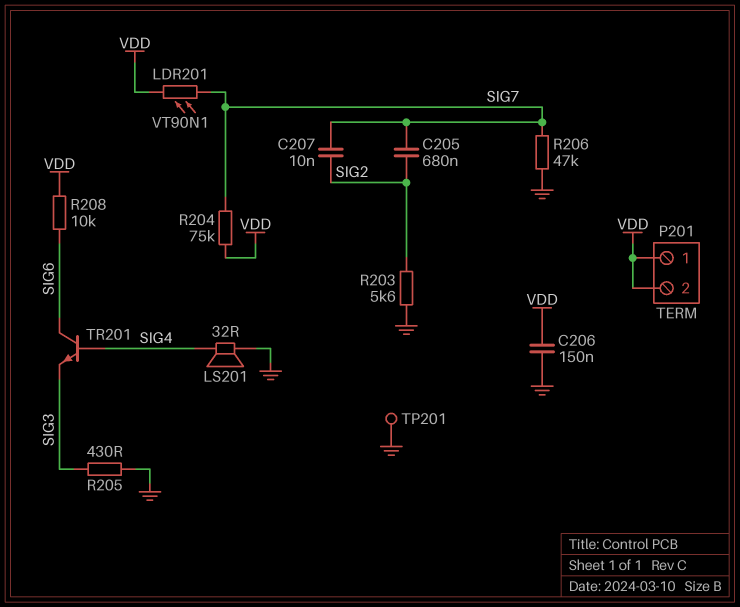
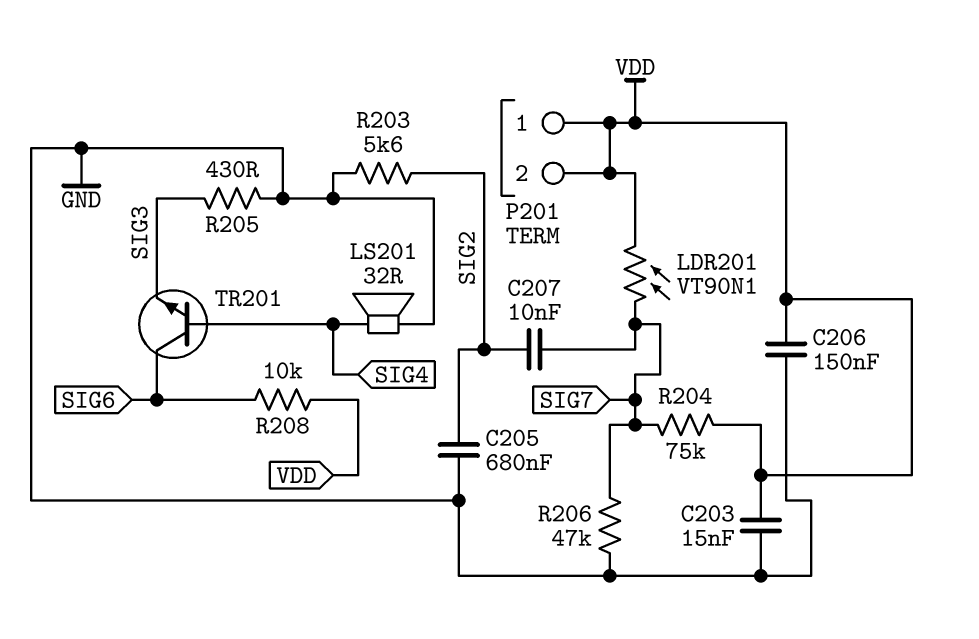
C203: none -> 15nF (GND, VDD)
C205: 680nF (SIG2, SIG7) -> 680nF (GND, SIG2)
TP201: test point (GND) -> none

